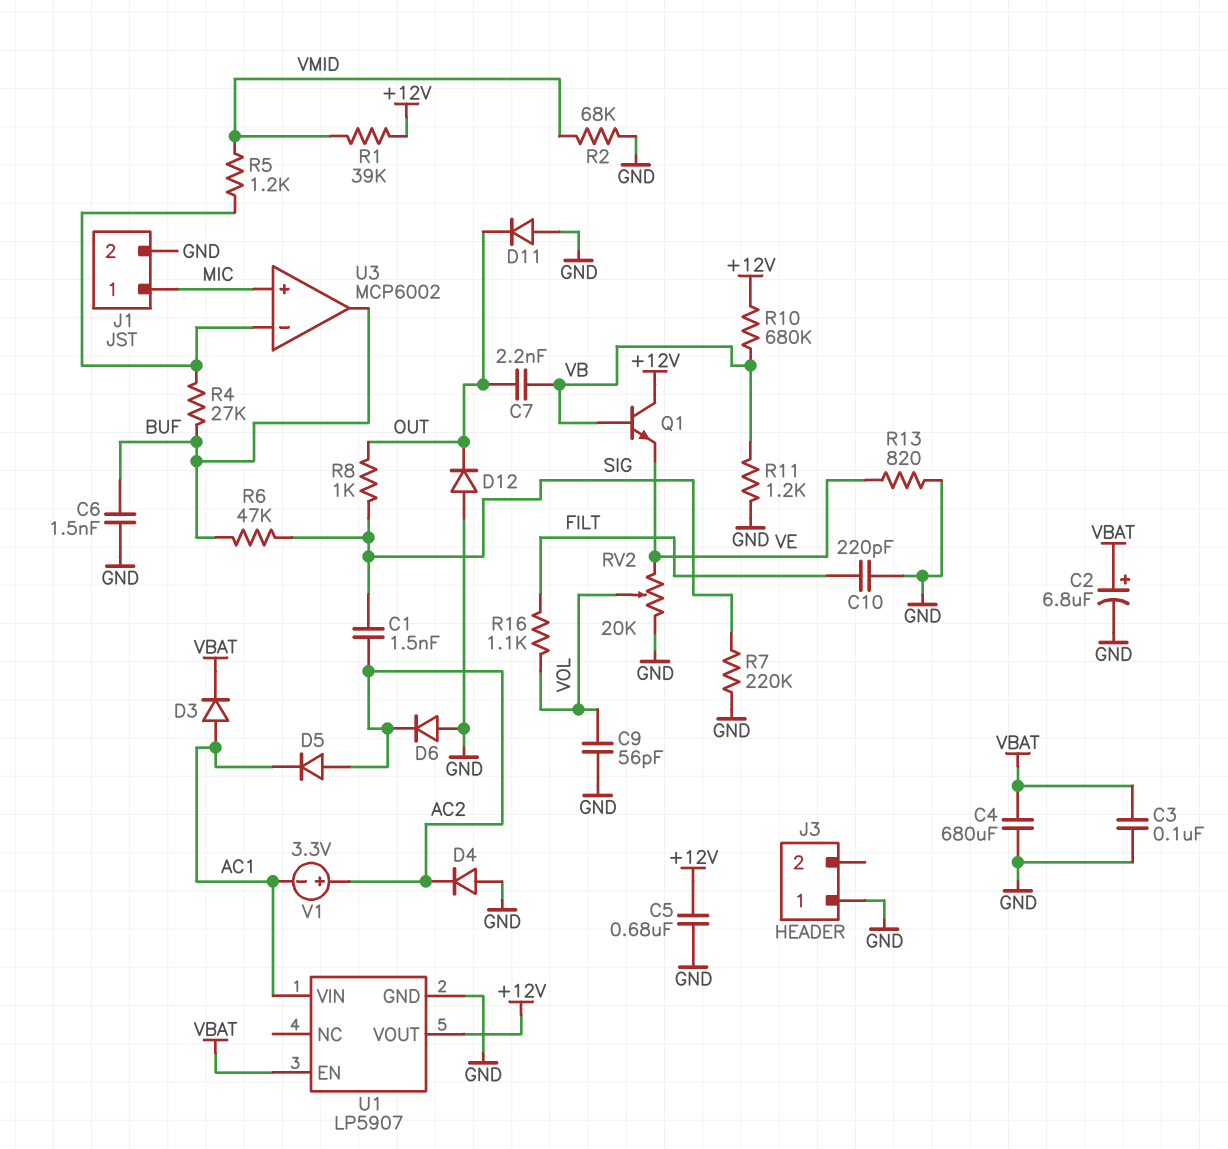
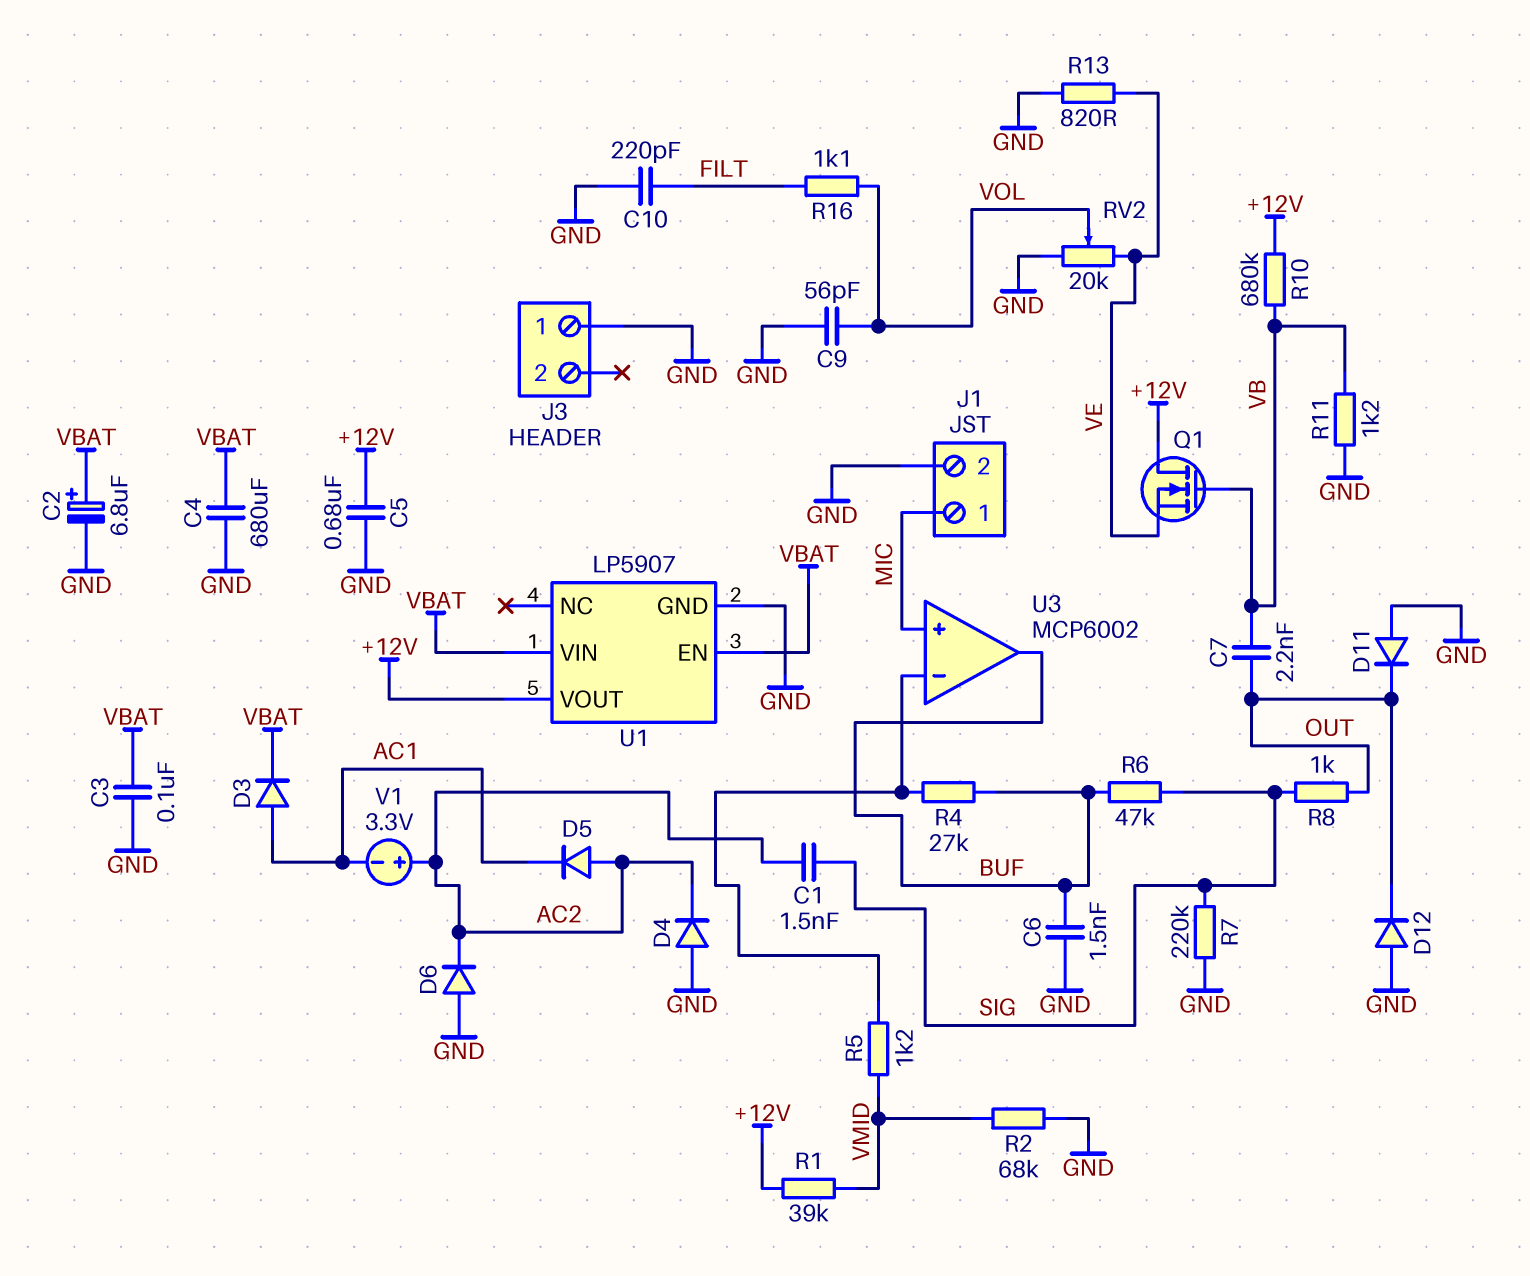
Q1: NPN (B VB, C +12V, E VE) -> NMOS (G VB, D +12V, S VE)
U1 pin VIN: AC1 -> VBAT

